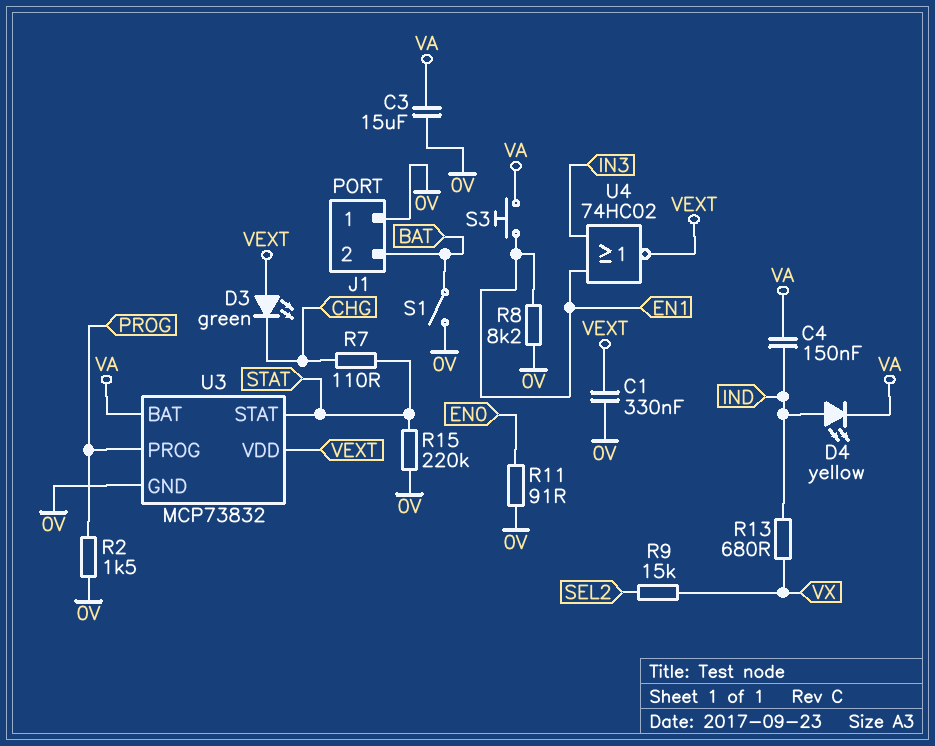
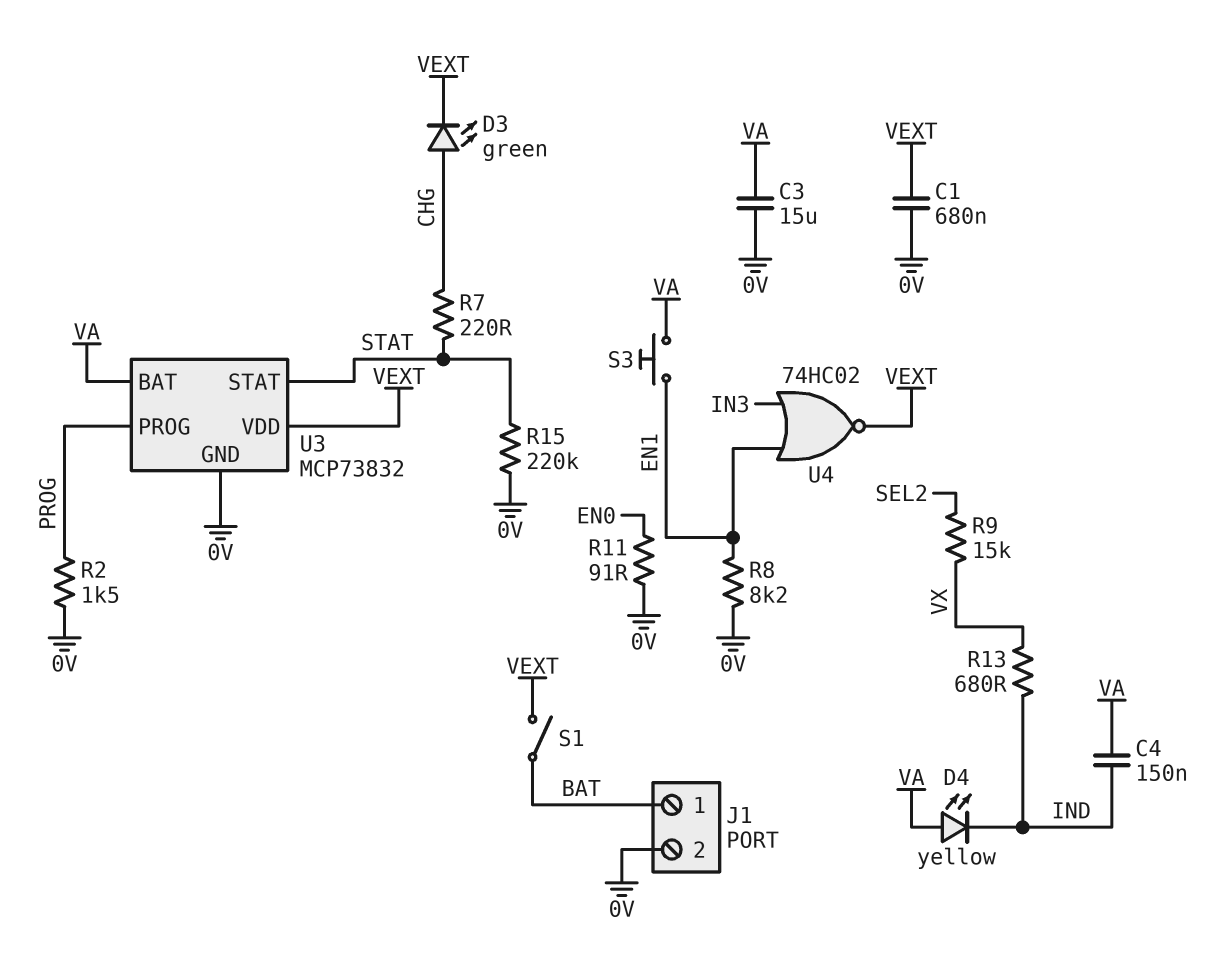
C1: 330nF (0V, VEXT) -> 680nF (0V, VEXT)
D3: LED green (A VEXT, K CHG) -> LED green (A CHG, K VEXT)
D4: LED yellow (A IND, K VA) -> LED yellow (A VA, K IND)
J1 pin 1: 0V -> BAT
J1 pin 2: BAT -> 0V
R7: 110 (CHG, STAT) -> 220 (CHG, STAT)
S1: switch (0V, BAT) -> switch (BAT, VEXT)

